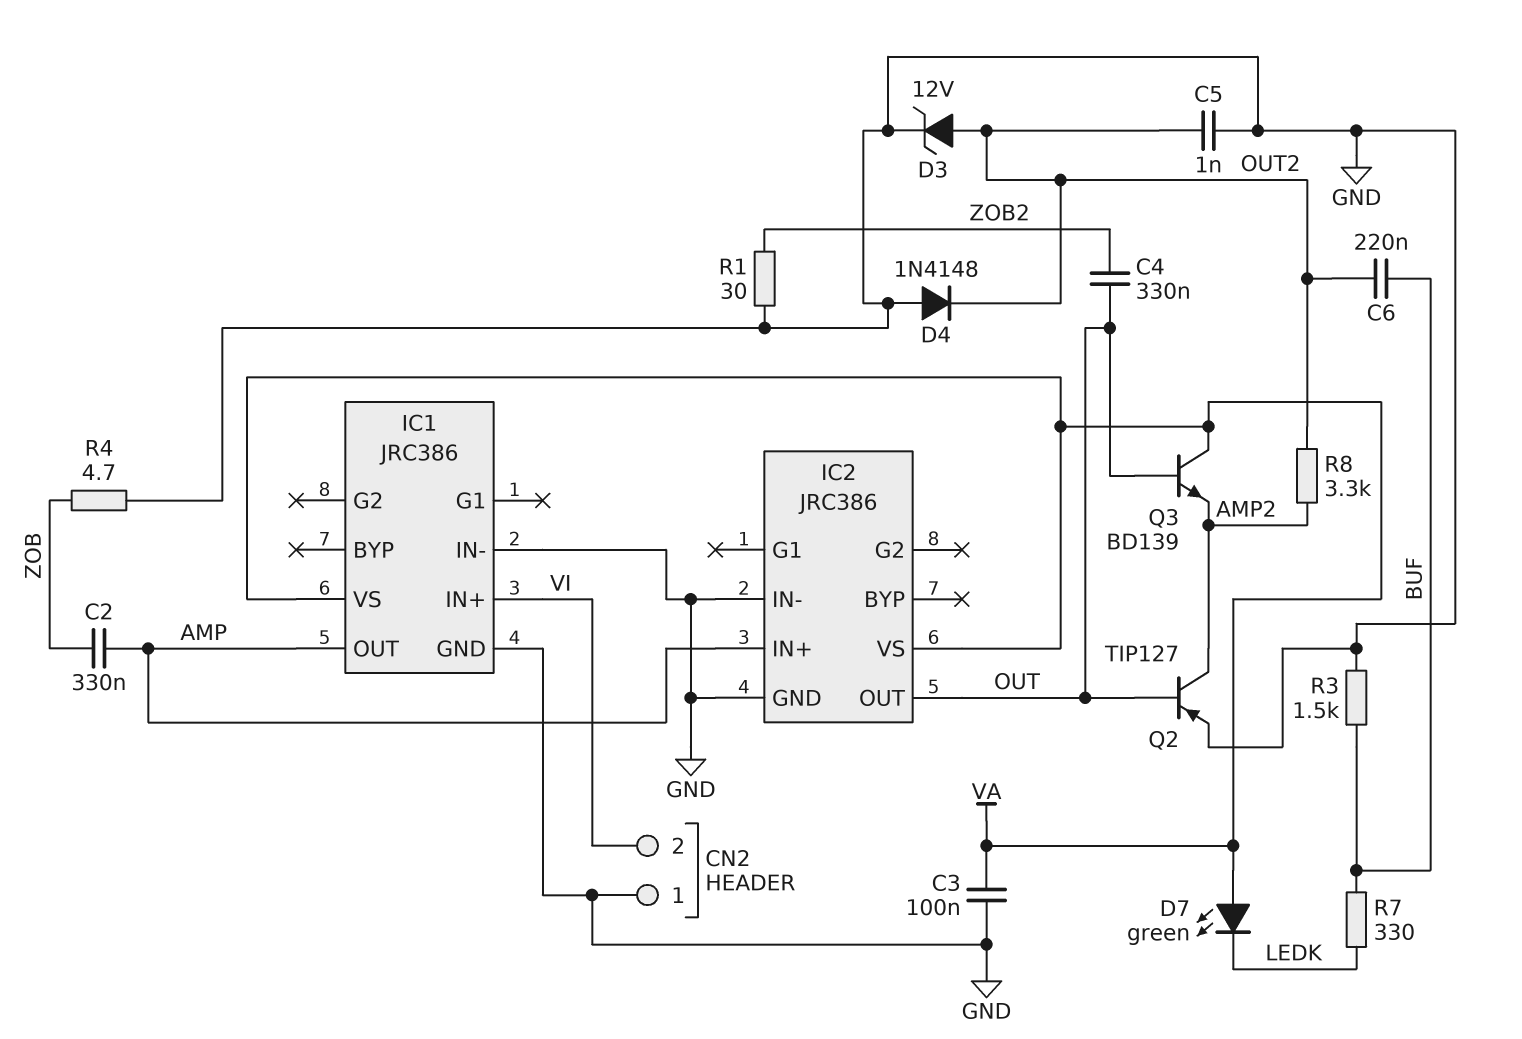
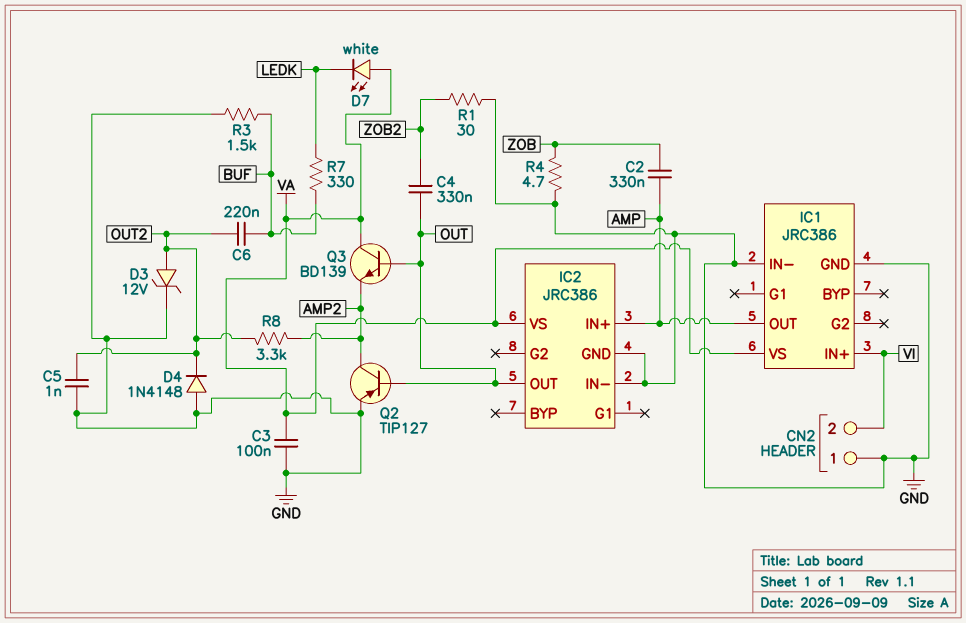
D7: LED green (A VA, K LEDK) -> LED white (A VA, K LEDK)

